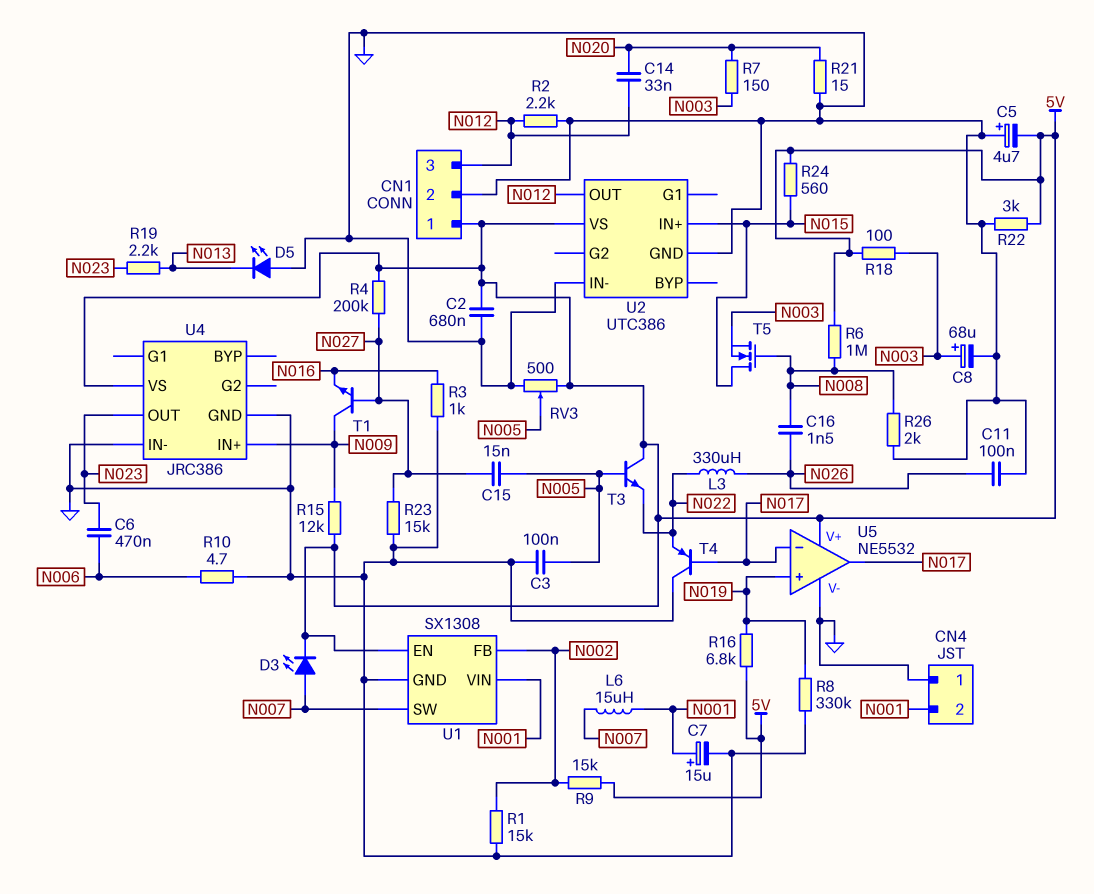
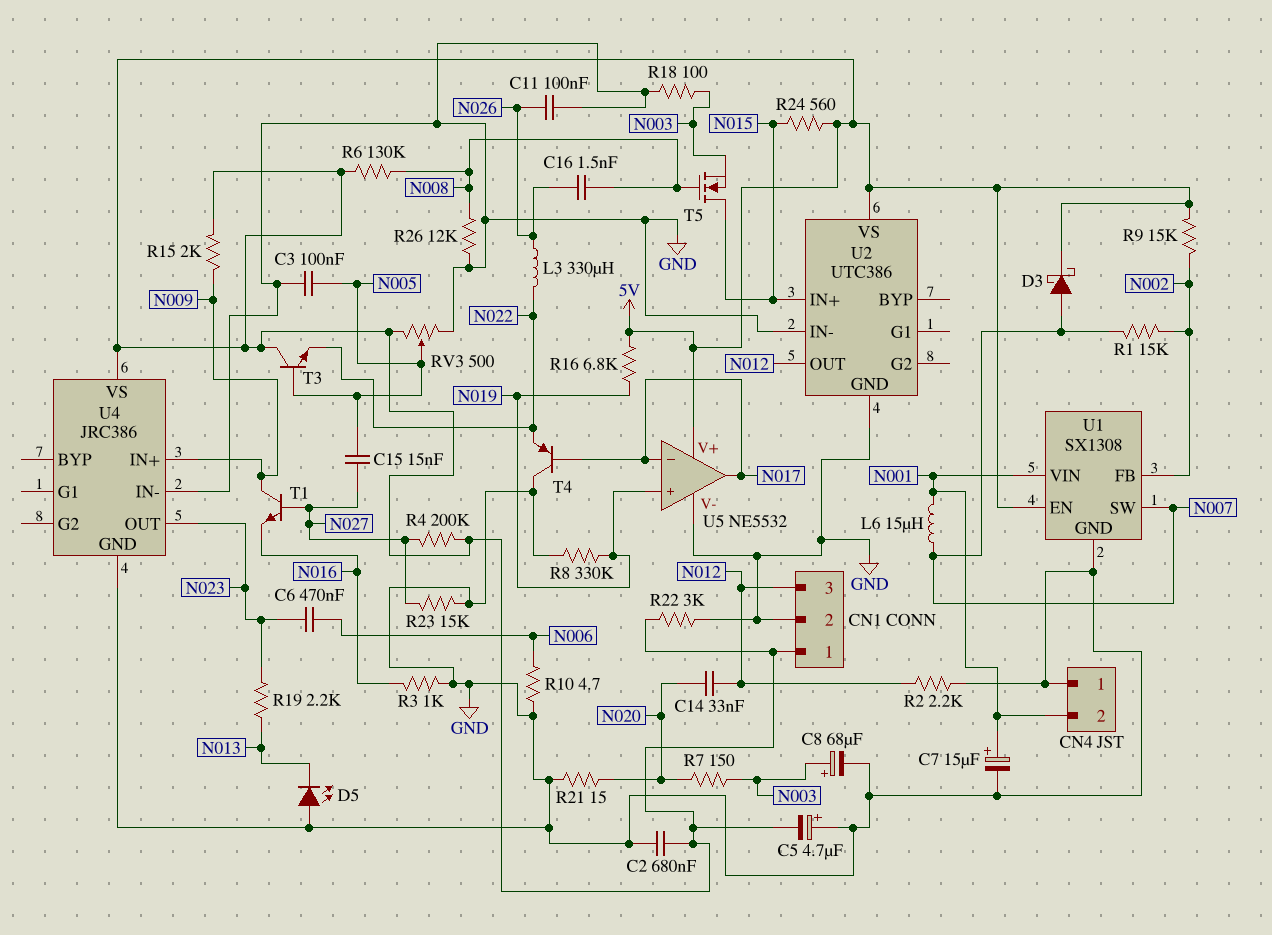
D3: LED (A N007, K 5V) -> schottky (A N007, K 5V)
R1: 15k (GND, N002) -> 15k (N002, N007)
R6: 1M (5V, N008) -> 130k (5V, N008)
R15: 12k (5V, N009) -> 2k (5V, N009)
R18: 100 (5V, N003) -> 100 (GND, N003)
R26: 2k (GND, N008) -> 12k (GND, N008)

